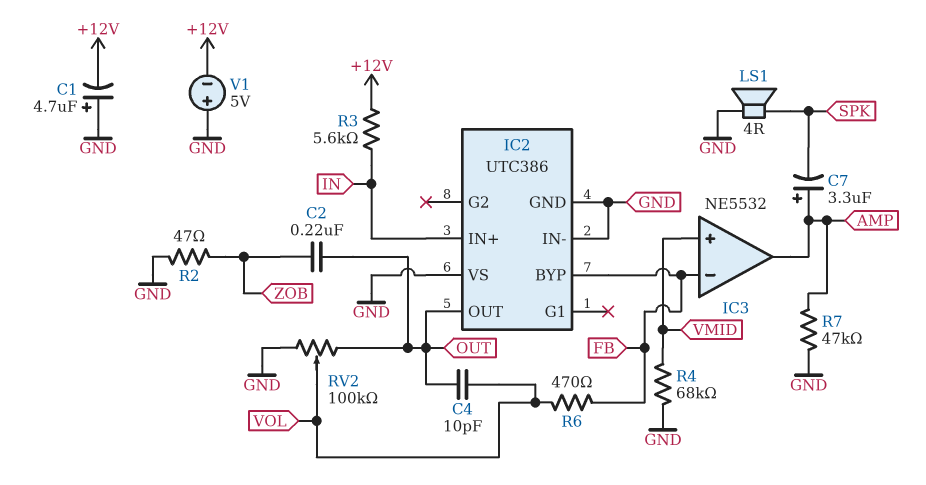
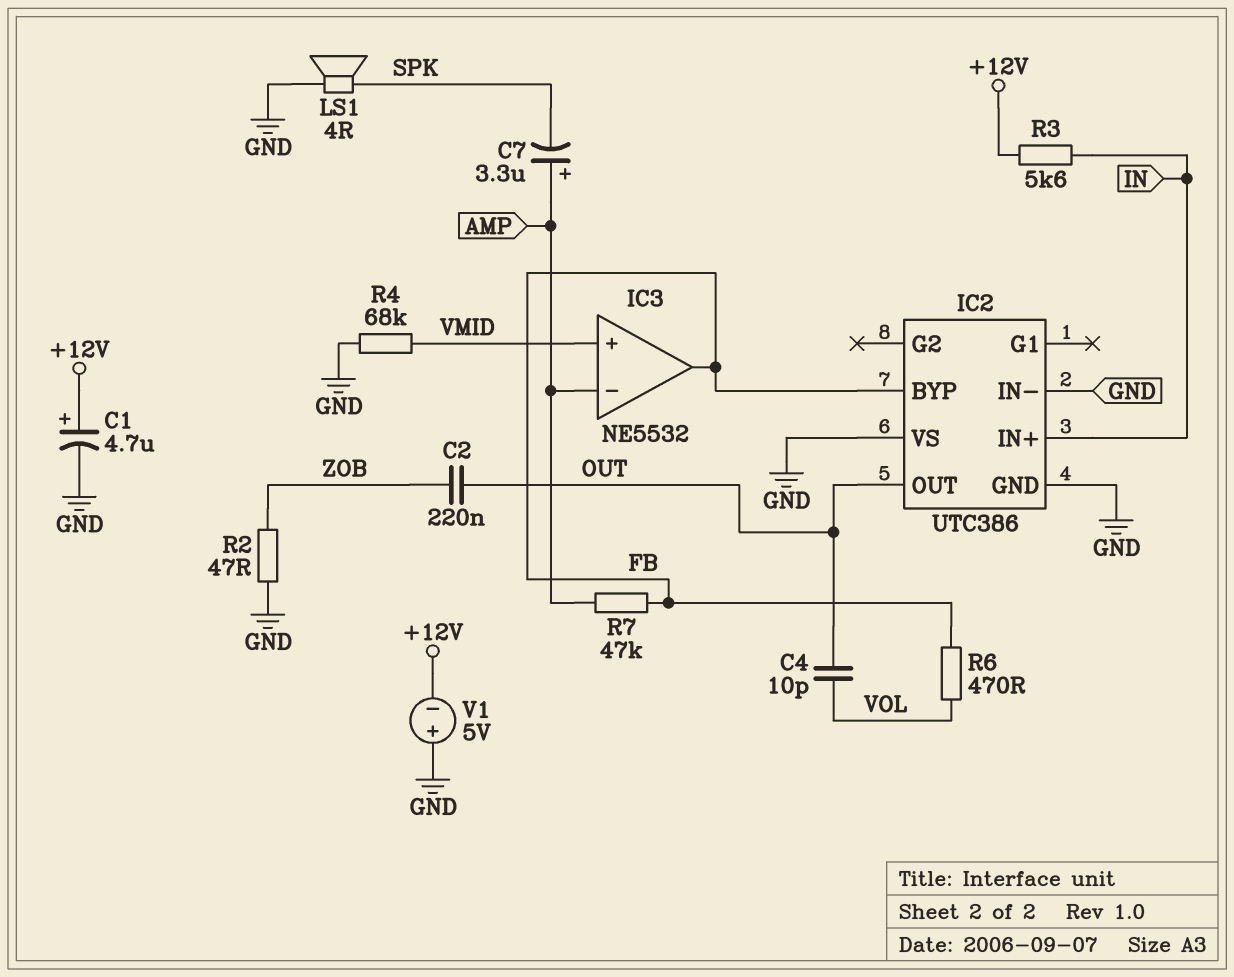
C1: 4.7uF (plus GND, minus +12V) -> 4.7uF (plus +12V, minus GND)
IC3 pin in-: FB -> AMP
IC3 pin out: AMP -> FB
R7: 47k (AMP, GND) -> 47k (AMP, FB)
RV2: 100k (GND, OUT, wiper VOL) -> none

